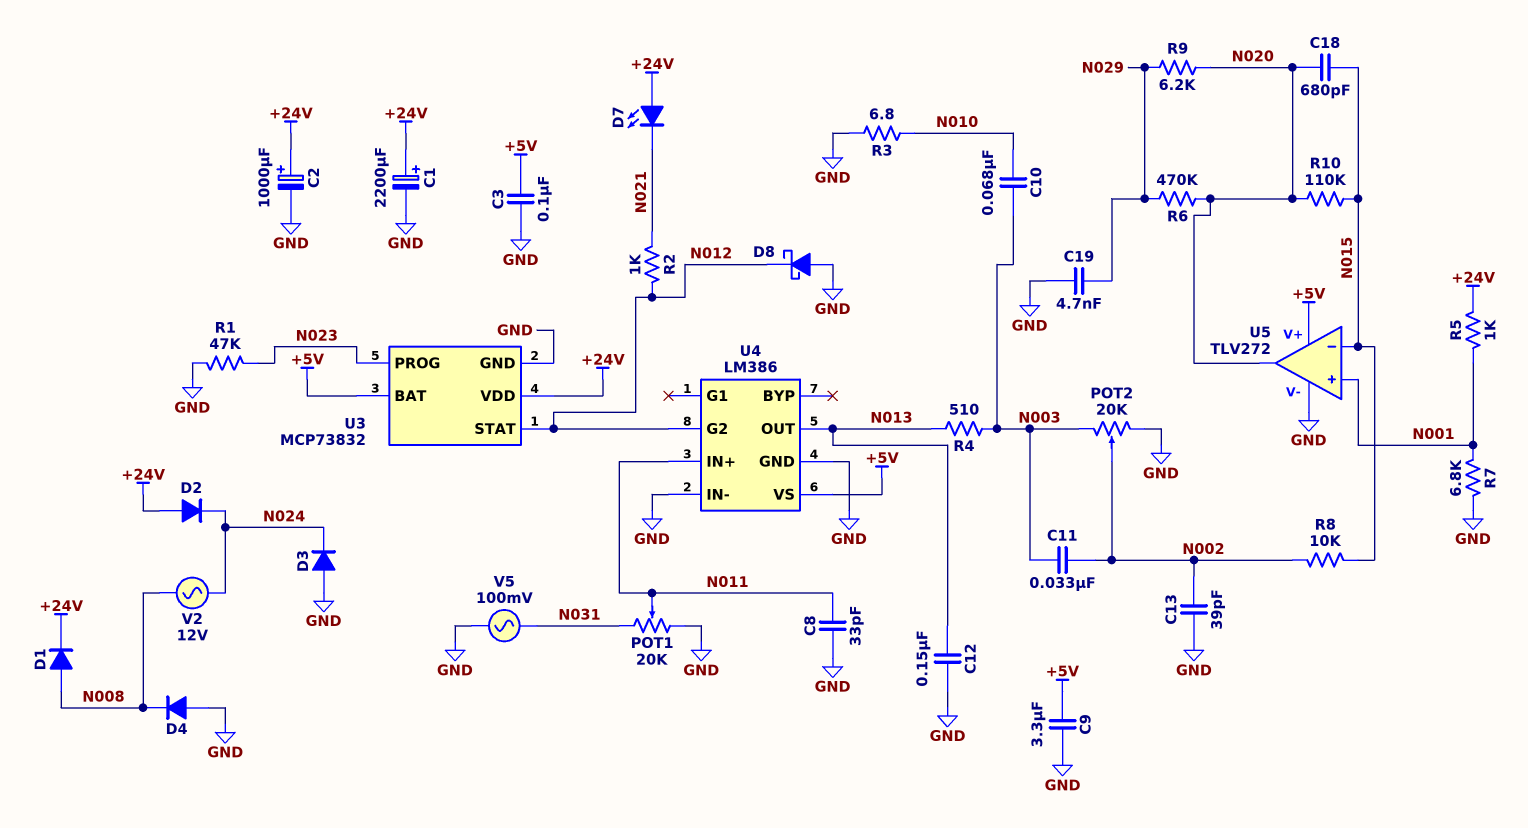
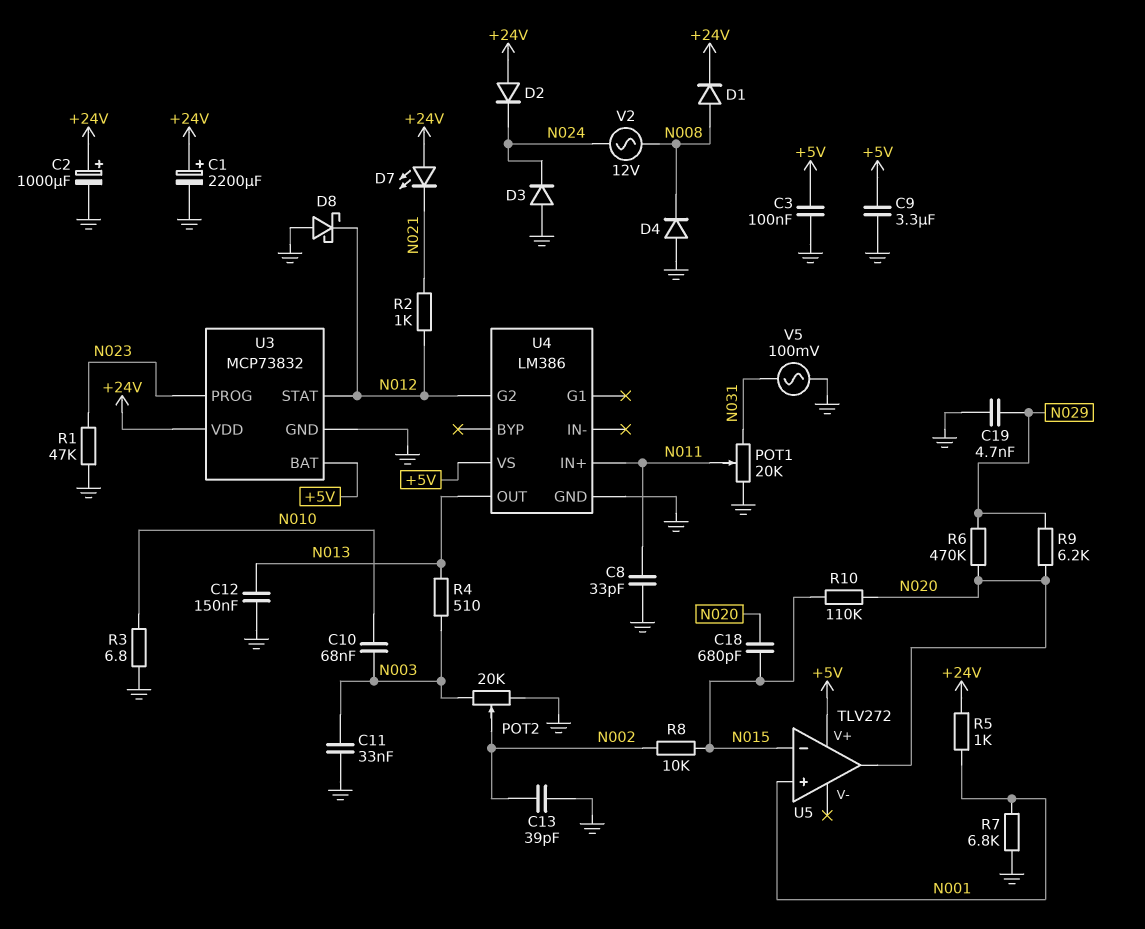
C11: 33nF (N002, N003) -> 33nF (GND, N003)
U4 pin IN-: GND -> none
U5 pin V-: GND -> none

